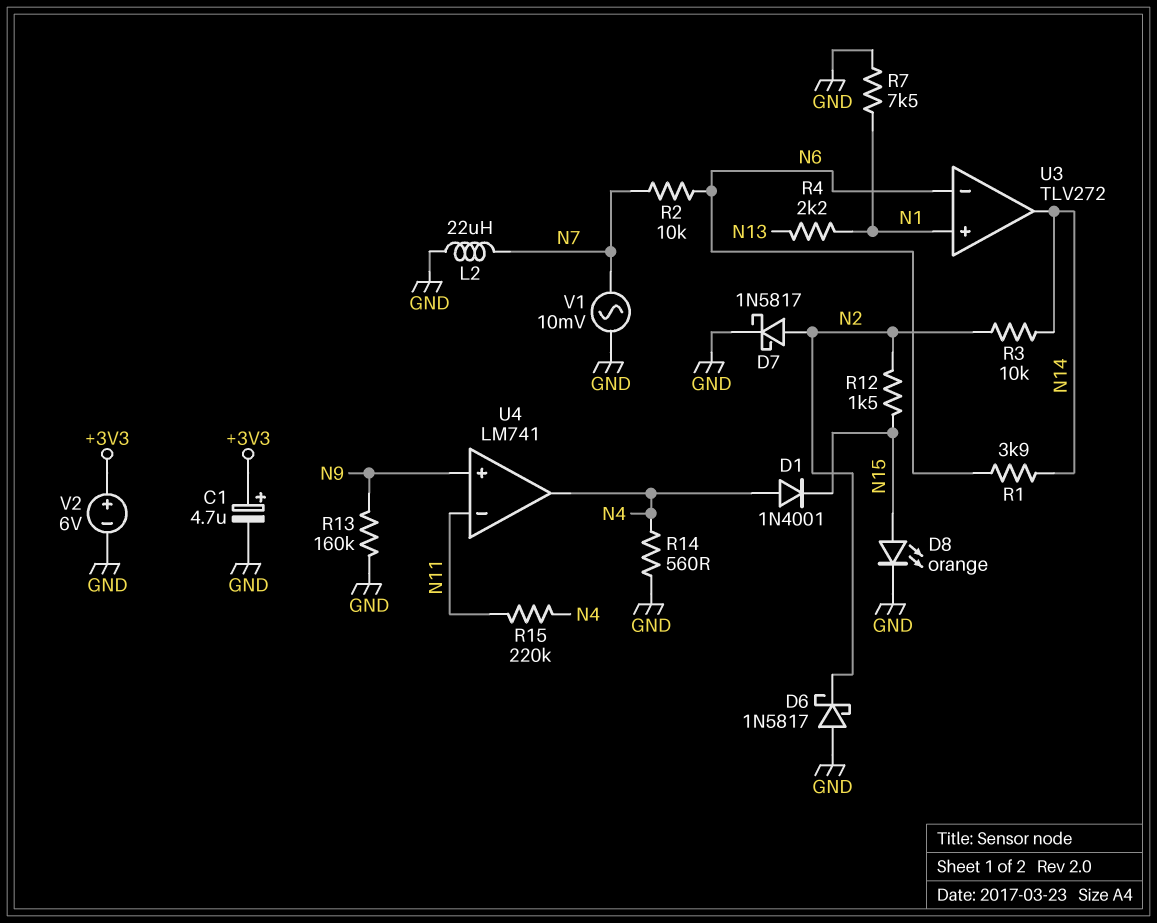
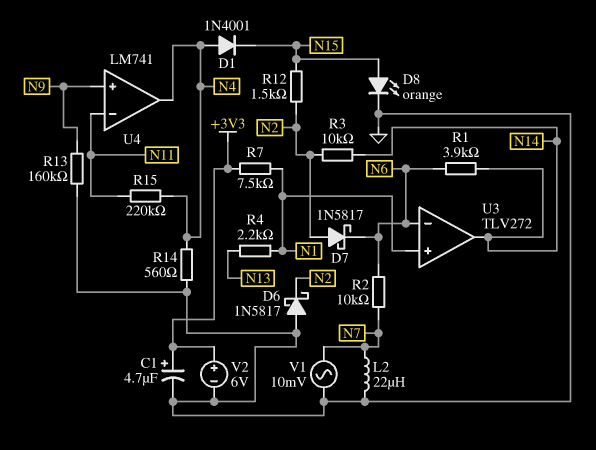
D7: schottky 1N5817 (A N2, K GND) -> schottky 1N5817 (A N2, K N6)
R7: 7.5k (GND, N1) -> 7.5k (+3V3, N1)

